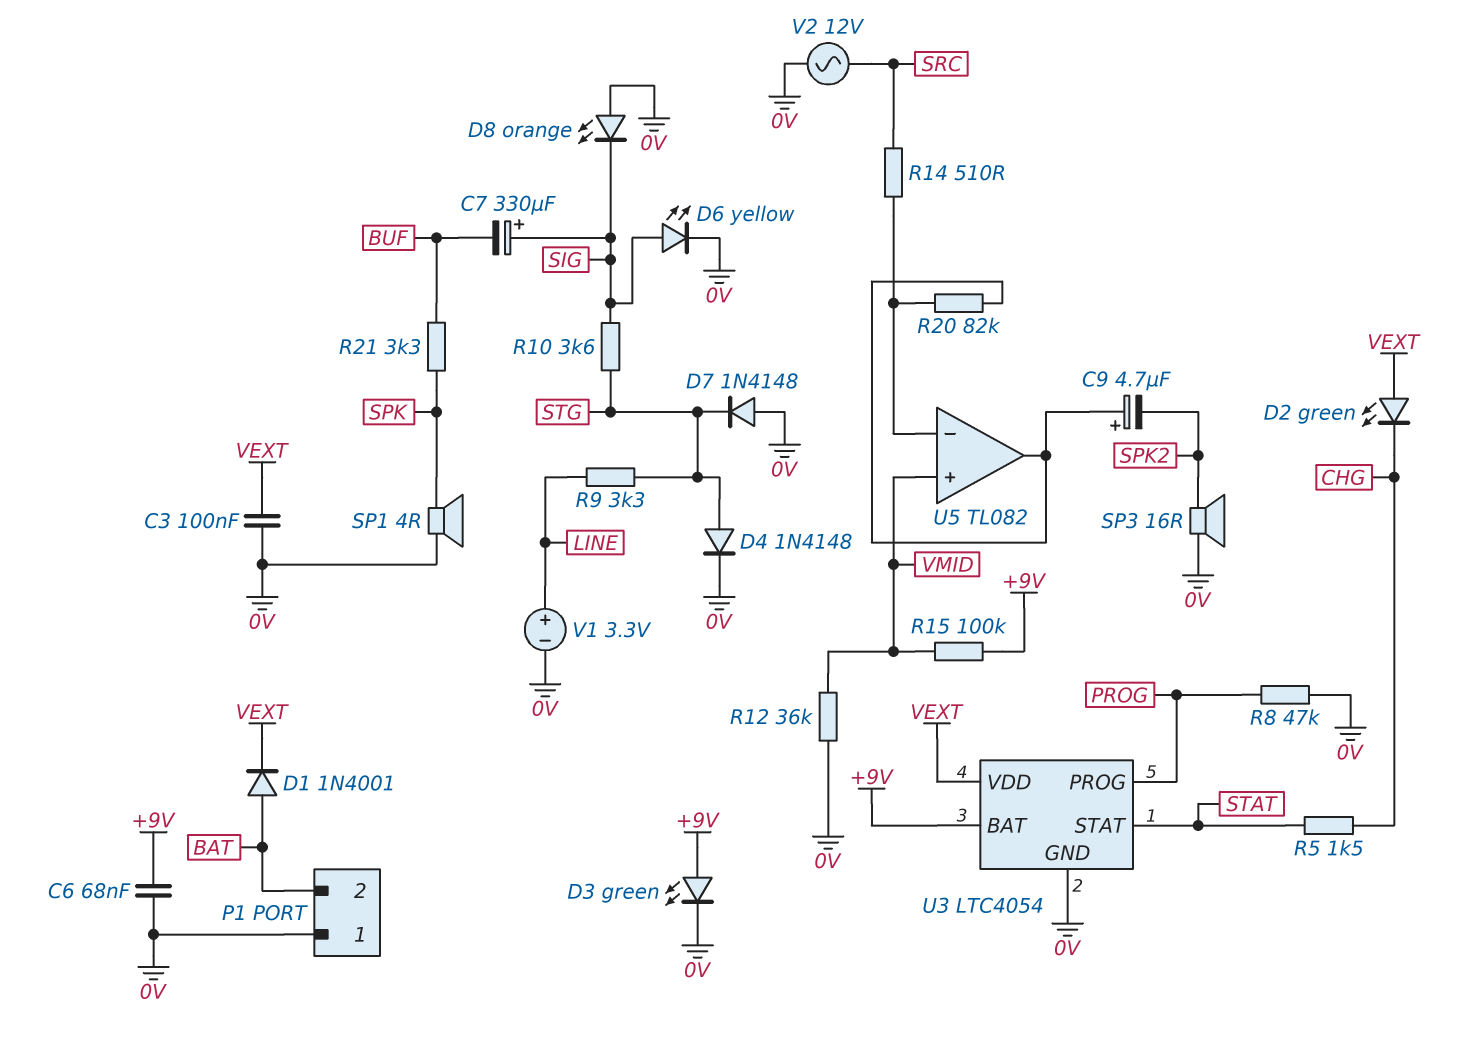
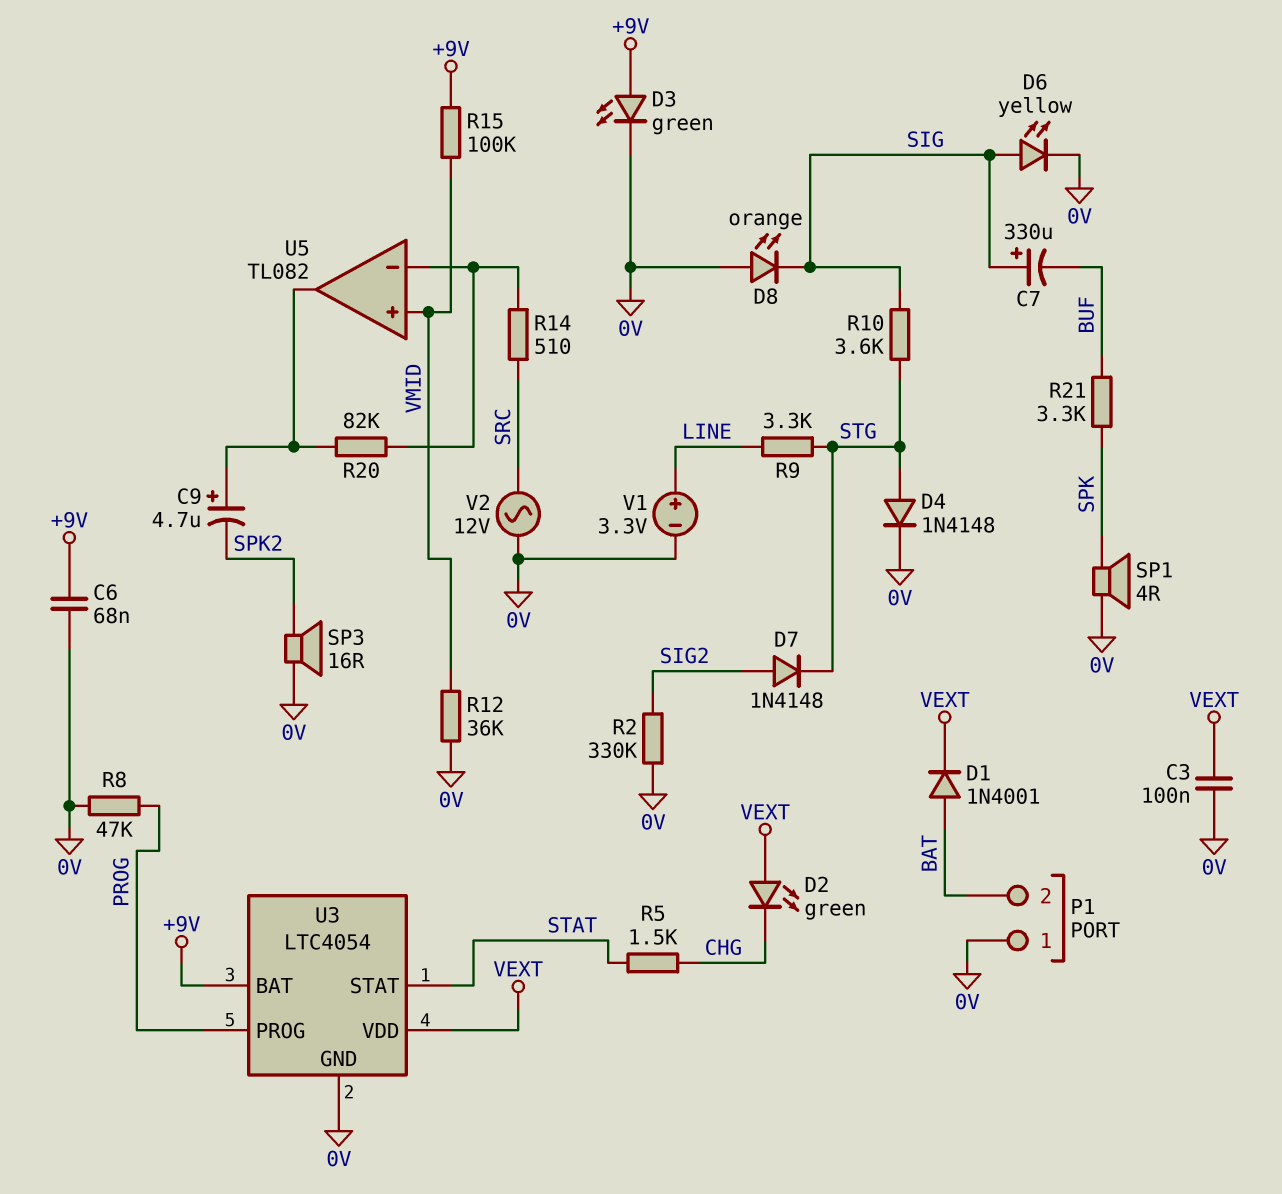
D7: diode 1N4148 (A 0V, K STG) -> diode 1N4148 (A SIG2, K STG)
R2: none -> 330k (0V, SIG2)

